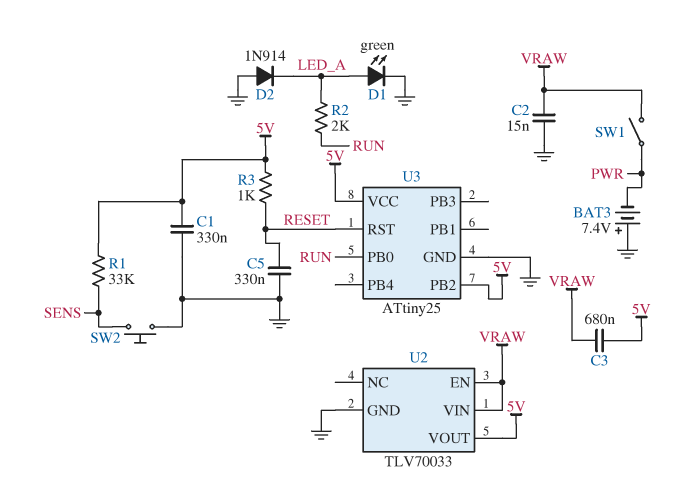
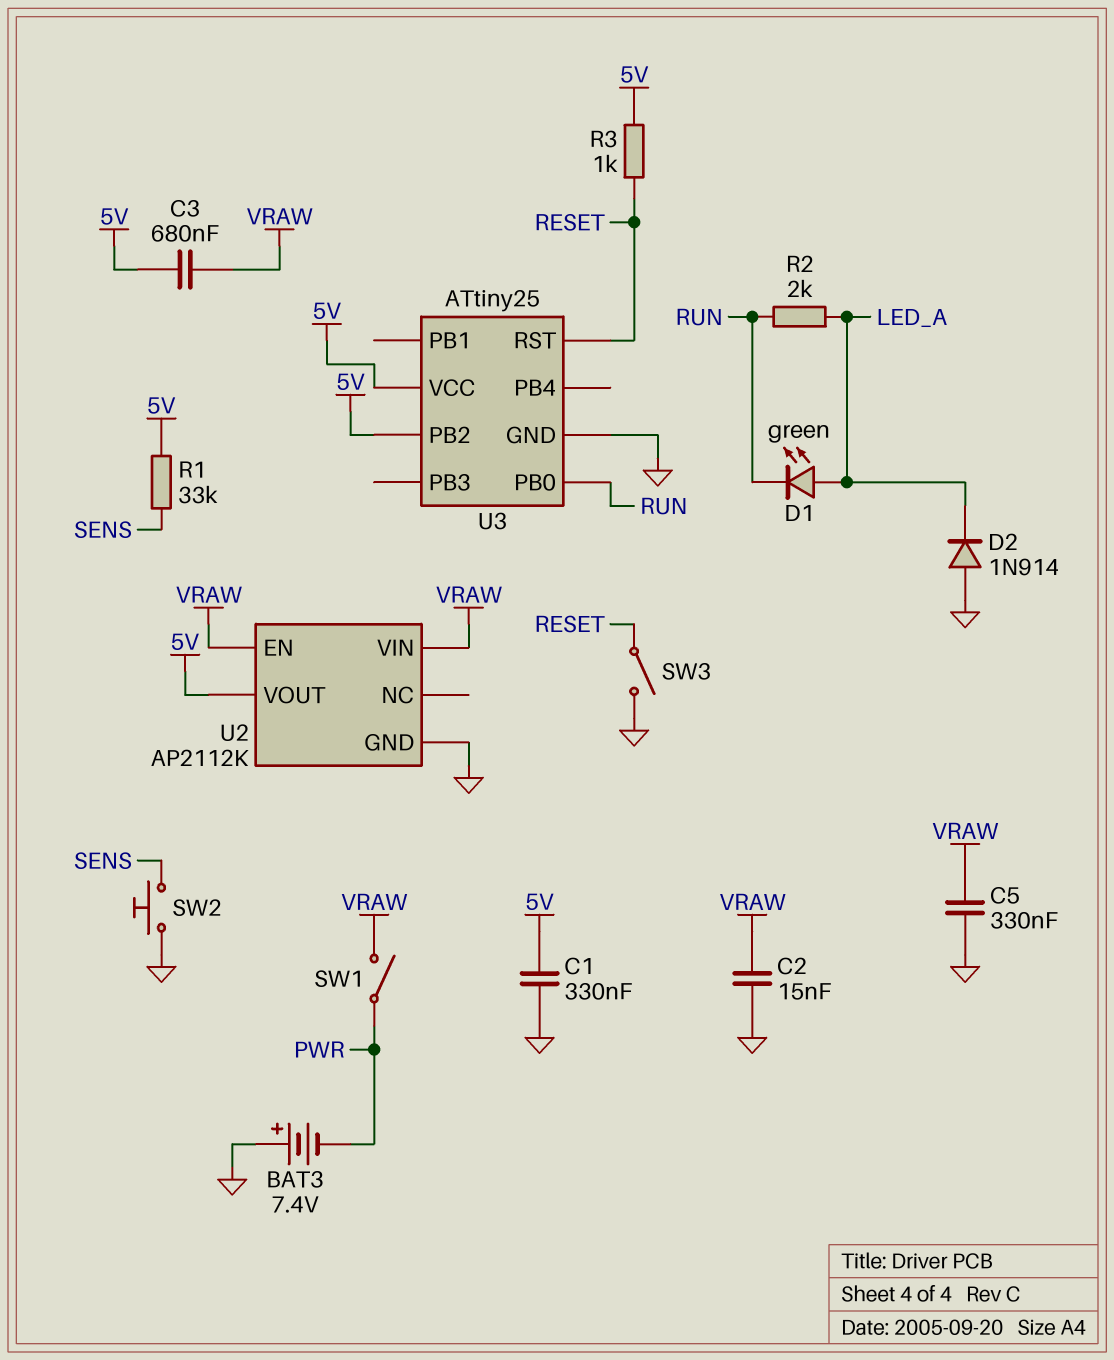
C5: 330nF (GND, RESET) -> 330nF (GND, VRAW)
D1: LED green (A LED_A, K GND) -> LED green (A LED_A, K RUN)
SW3: none -> switch (GND, RESET)
U2: TLV70033 -> AP2112K

